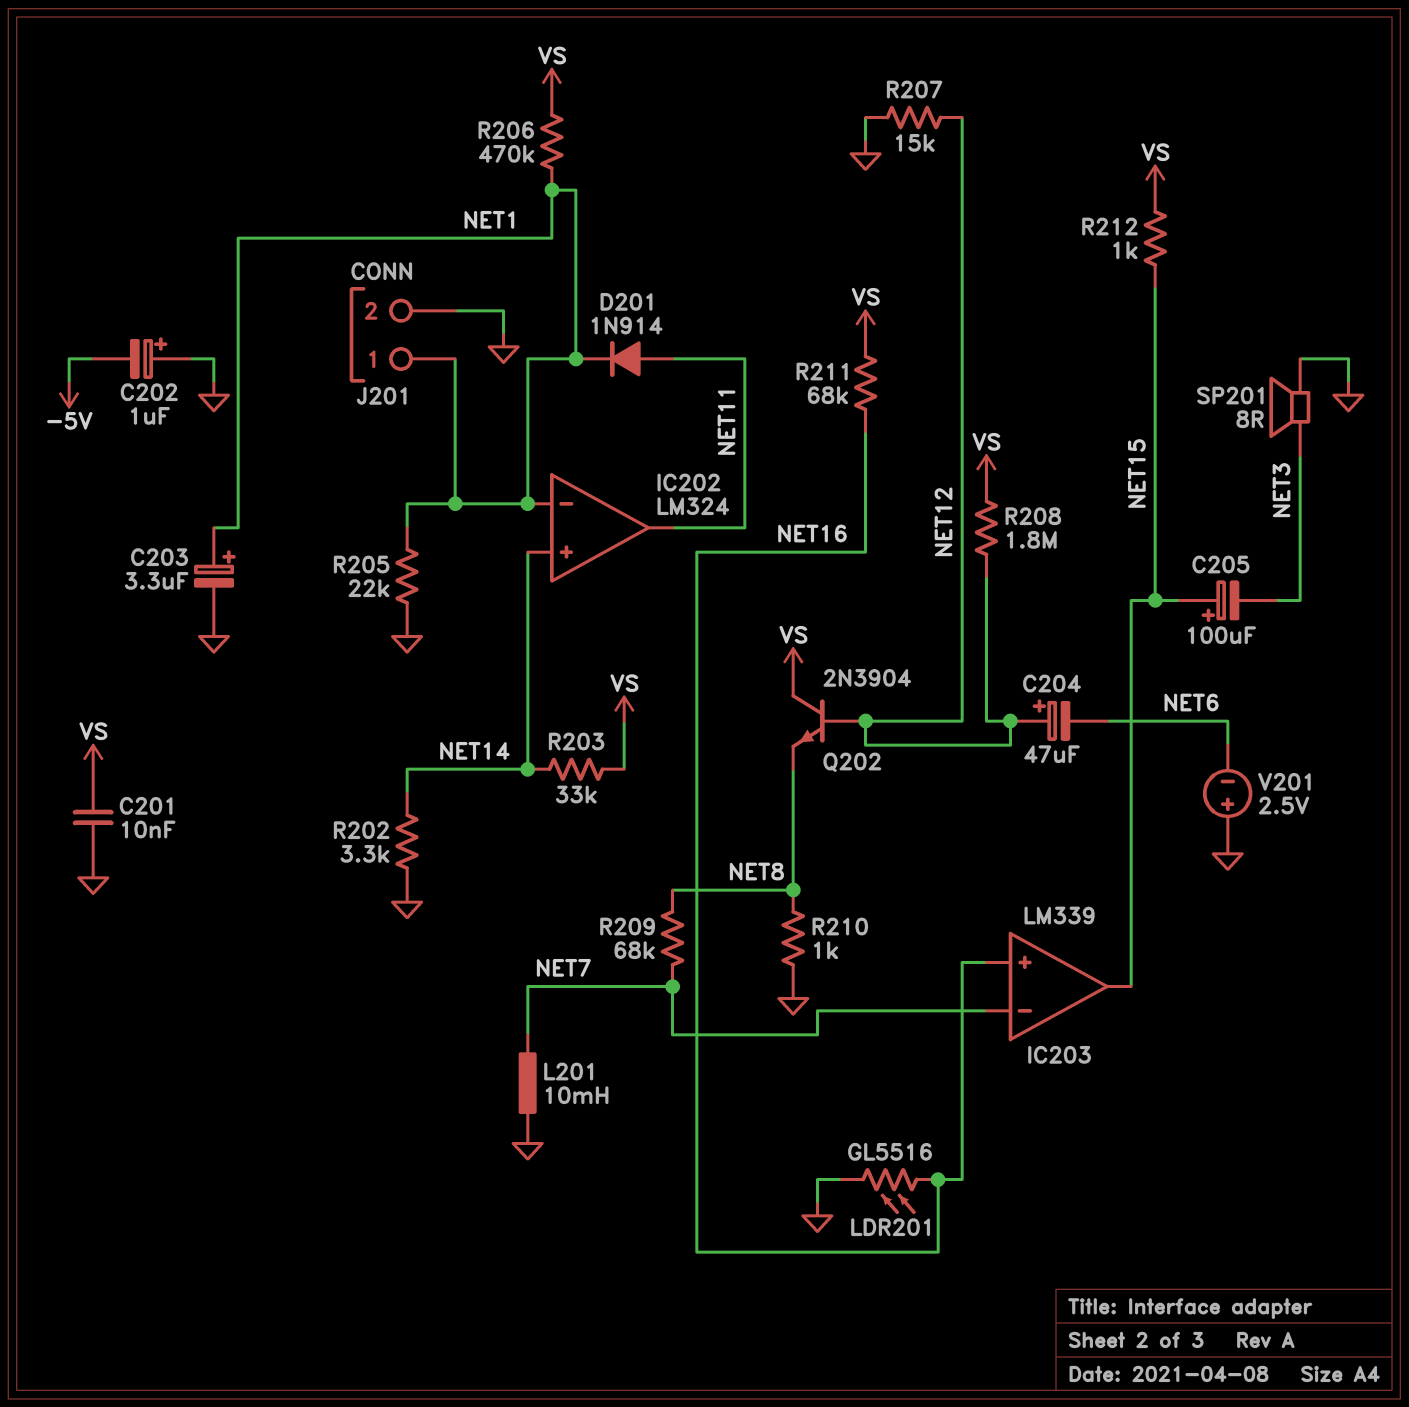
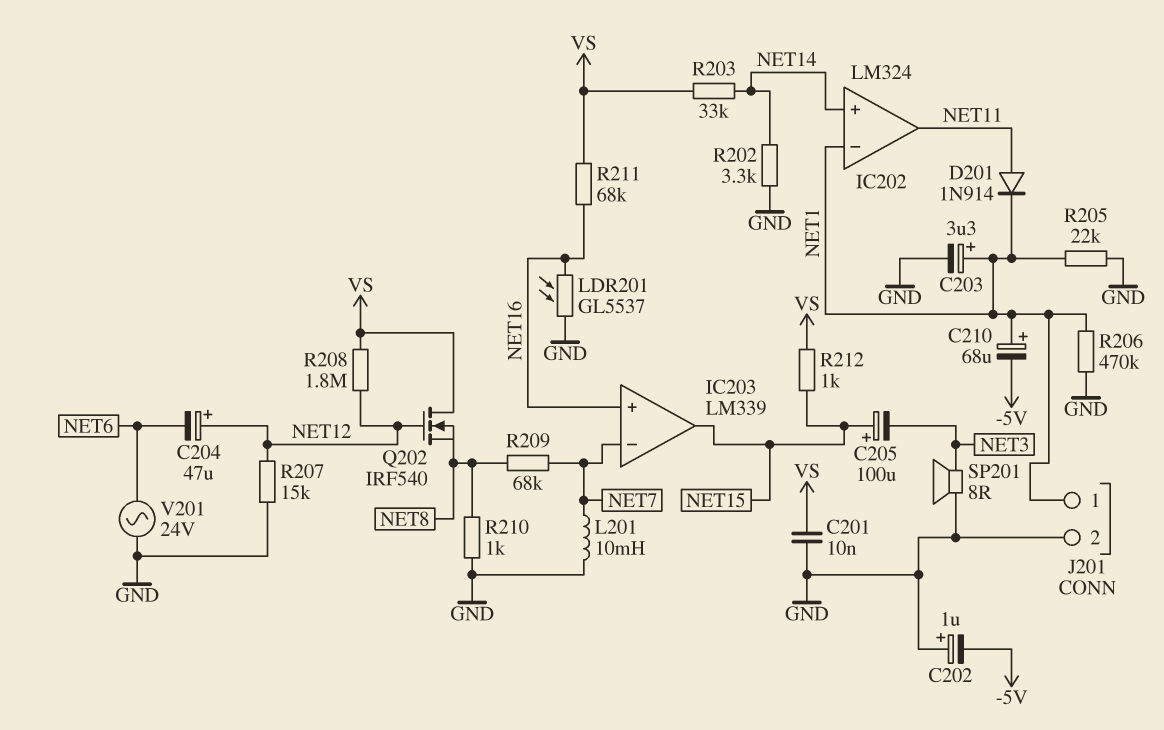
C210: none -> 68uF (plus NET1, minus -5V)
LDR201: GL5516 (GND, NET16) -> GL5537 (GND, NET16)
Q202: NPN 2N3904 (B NET12, C VS, E NET8) -> NMOS IRF540 (G NET12, D VS, S NET8)
R206: 470k (NET1, VS) -> 470k (GND, NET1)
V201: 2.5V (plus GND, minus NET6) -> AC 24V (GND, NET6)

